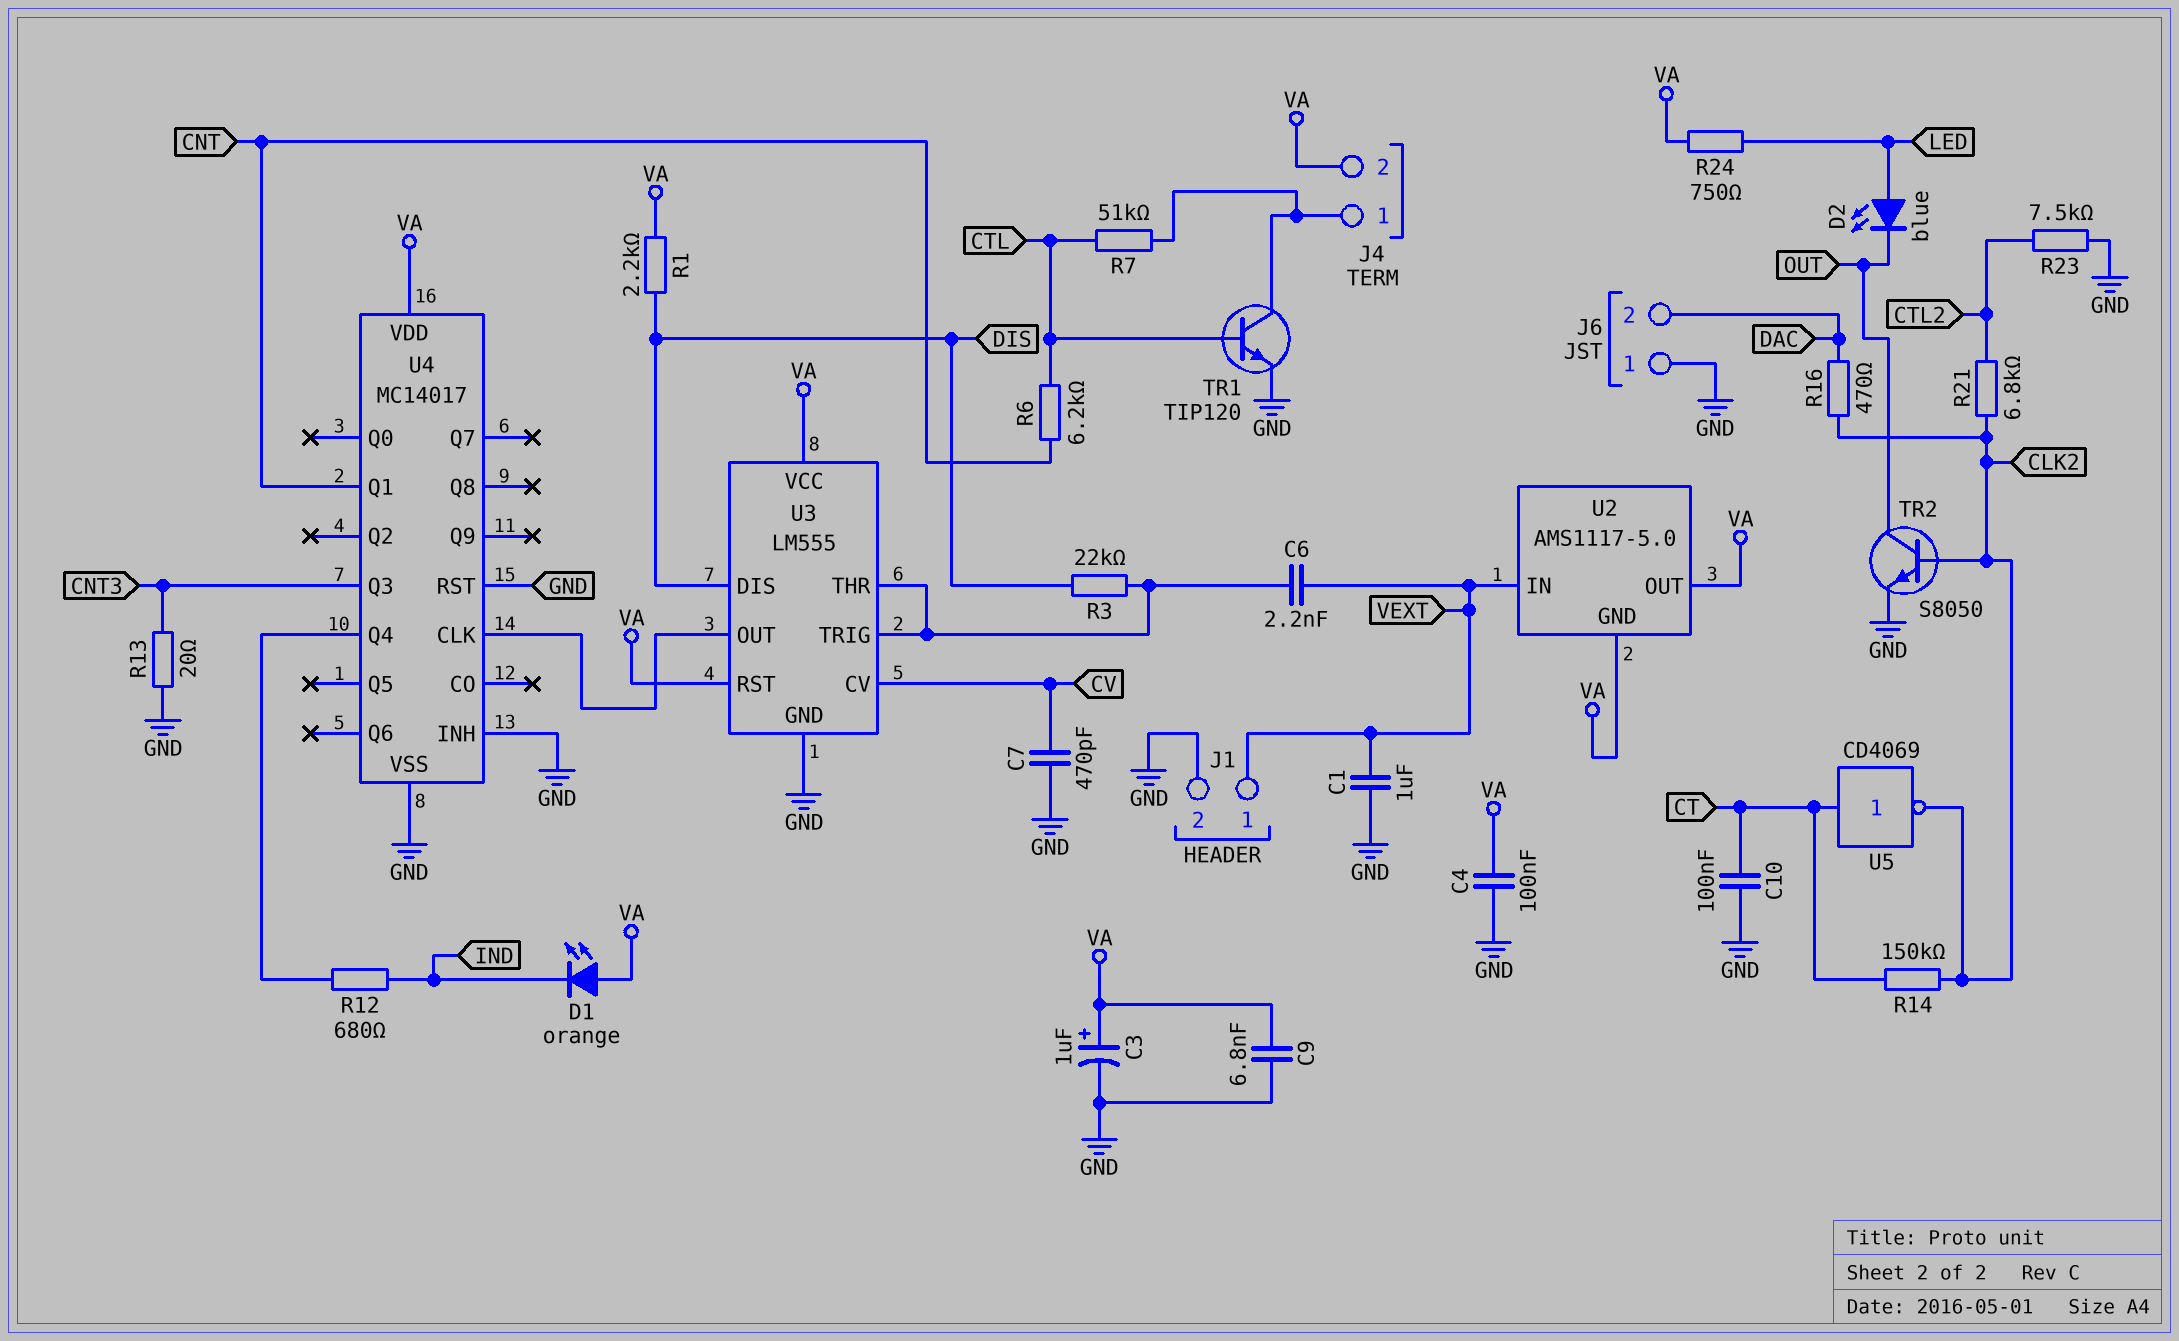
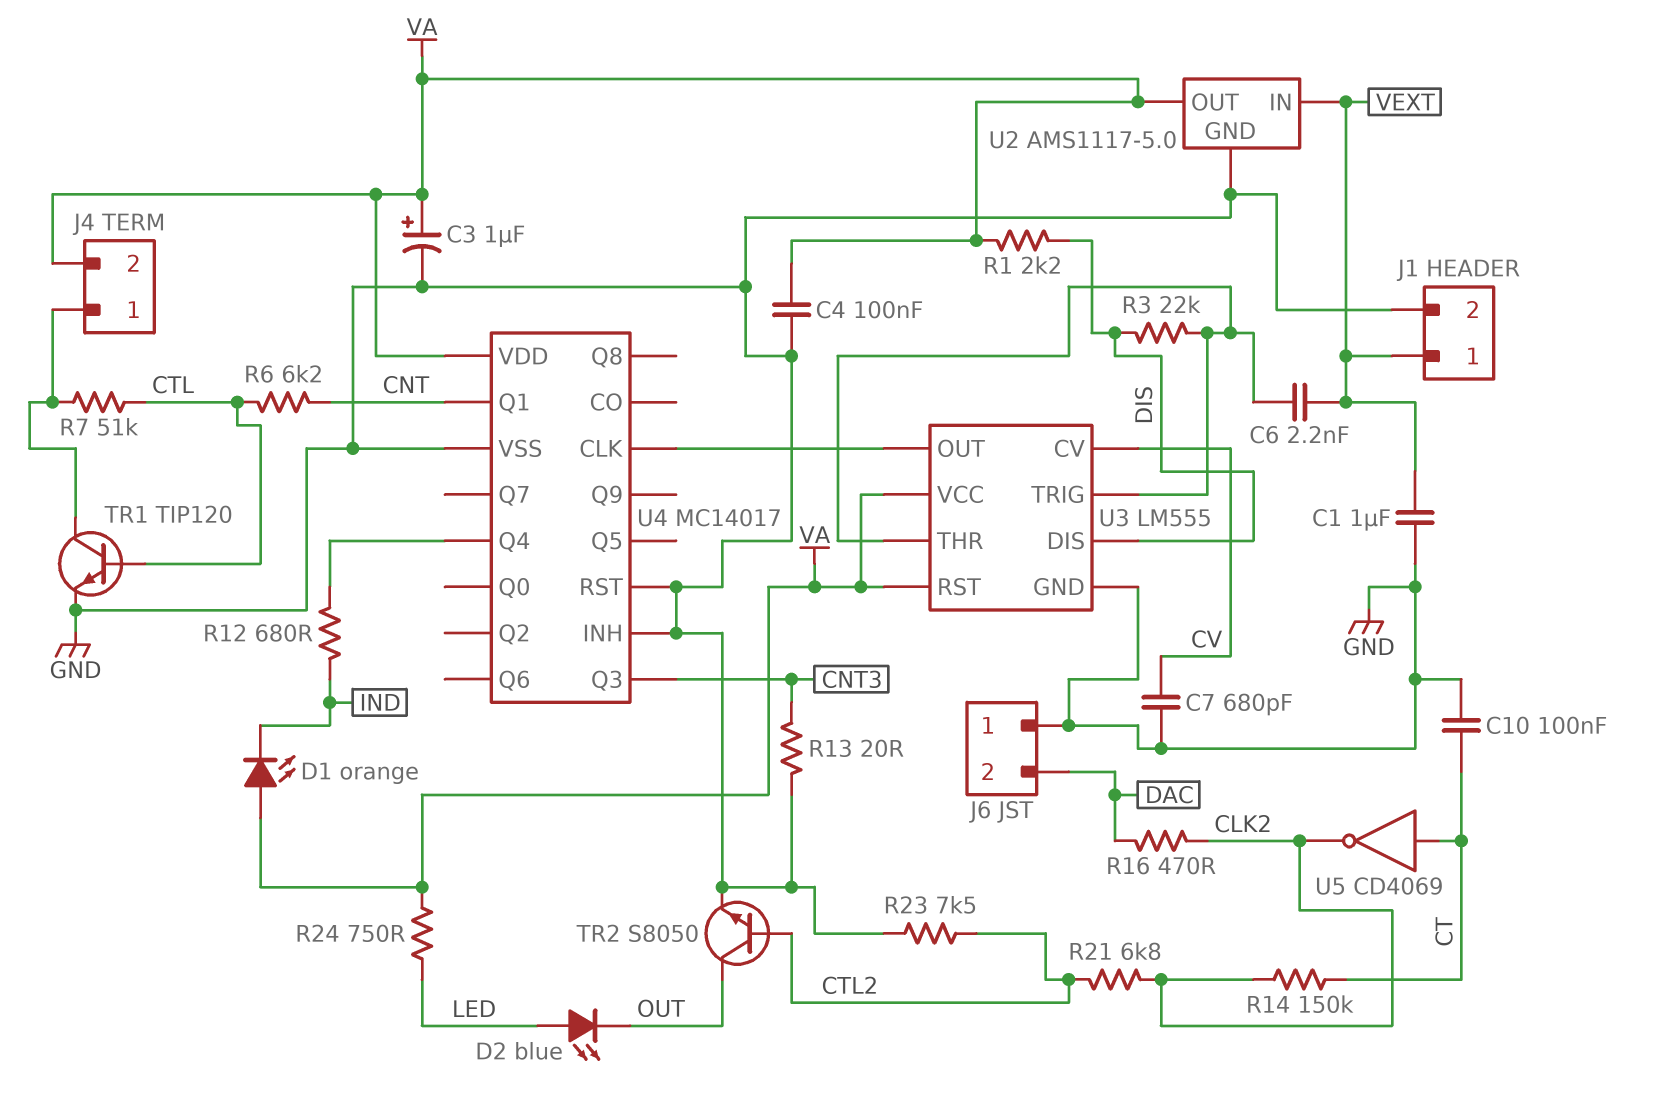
C7: 470pF (CV, GND) -> 680pF (CV, GND)
C9: 6.8nF (GND, VA) -> none
TR2: NPN S8050 (B CLK2, C OUT, E GND) -> NPN S8050 (B CTL2, C OUT, E GND)
U2 pin GND: VA -> GND

